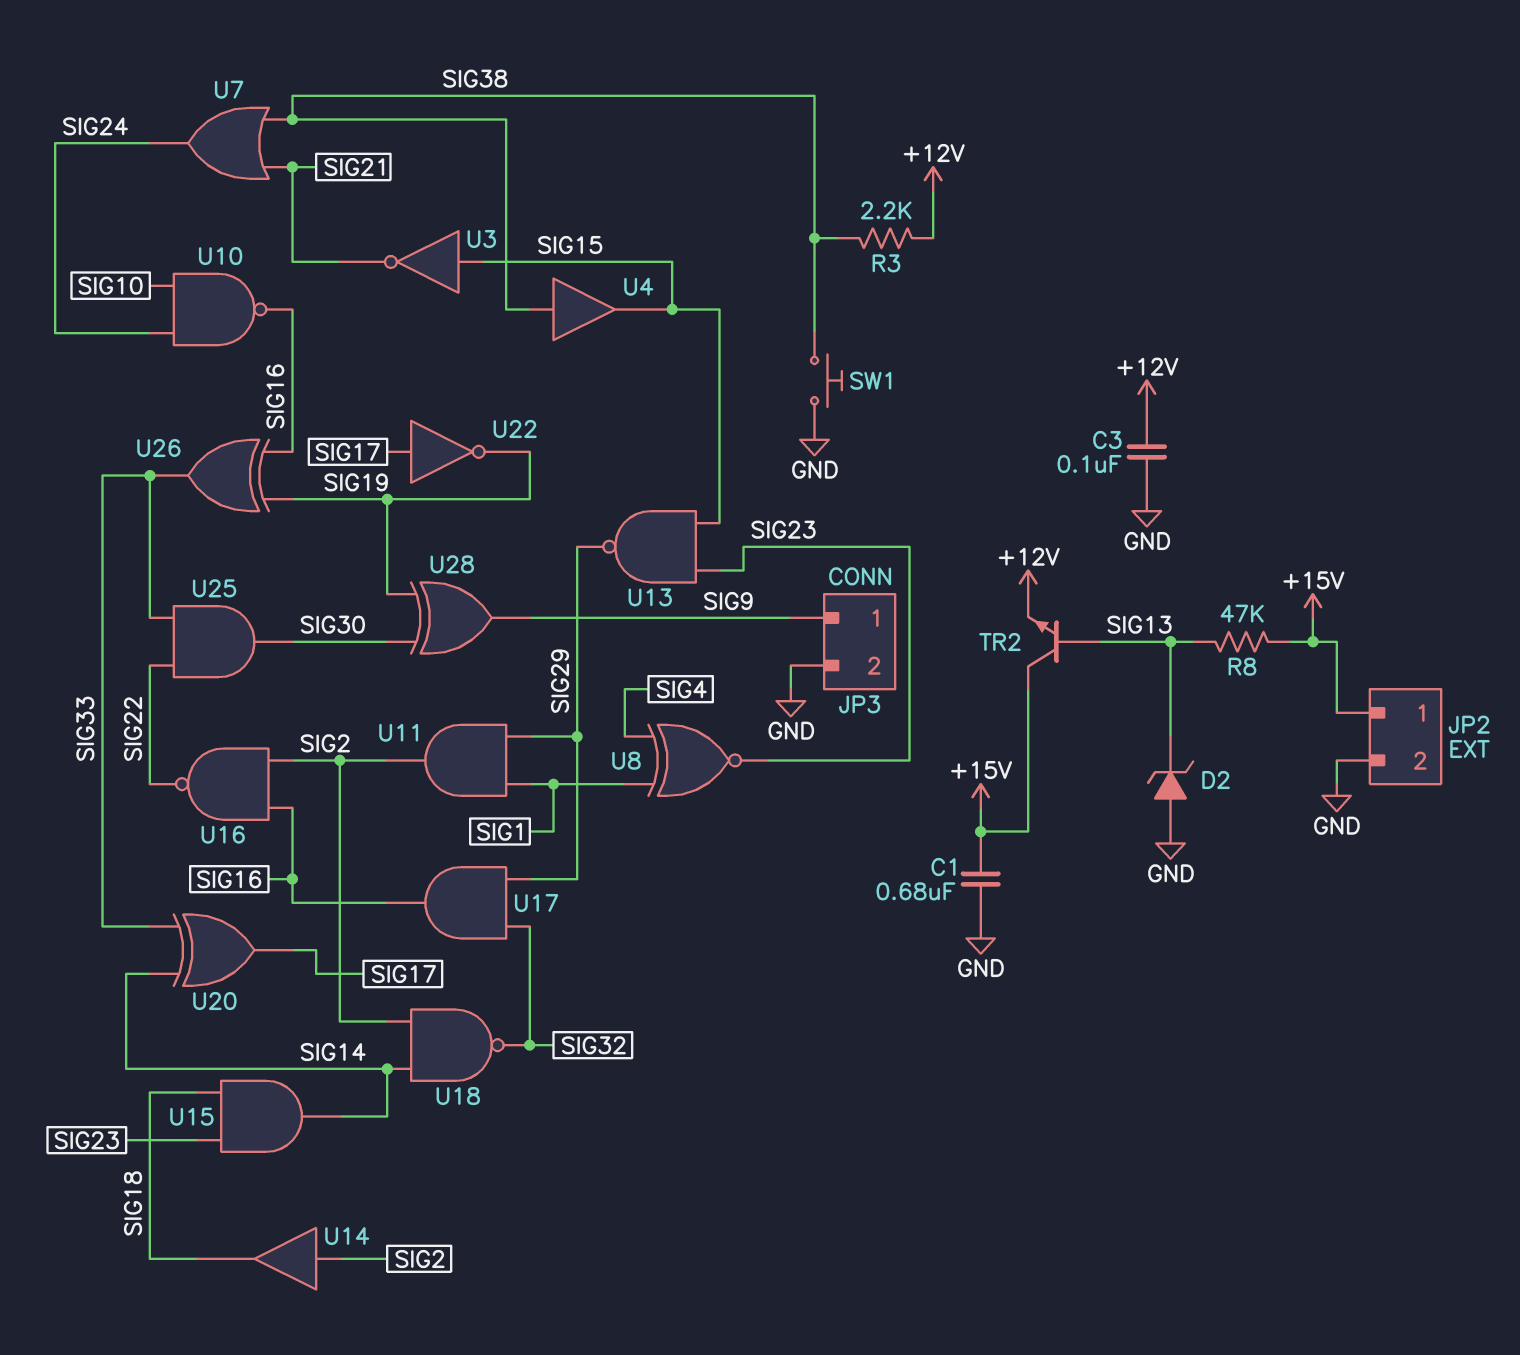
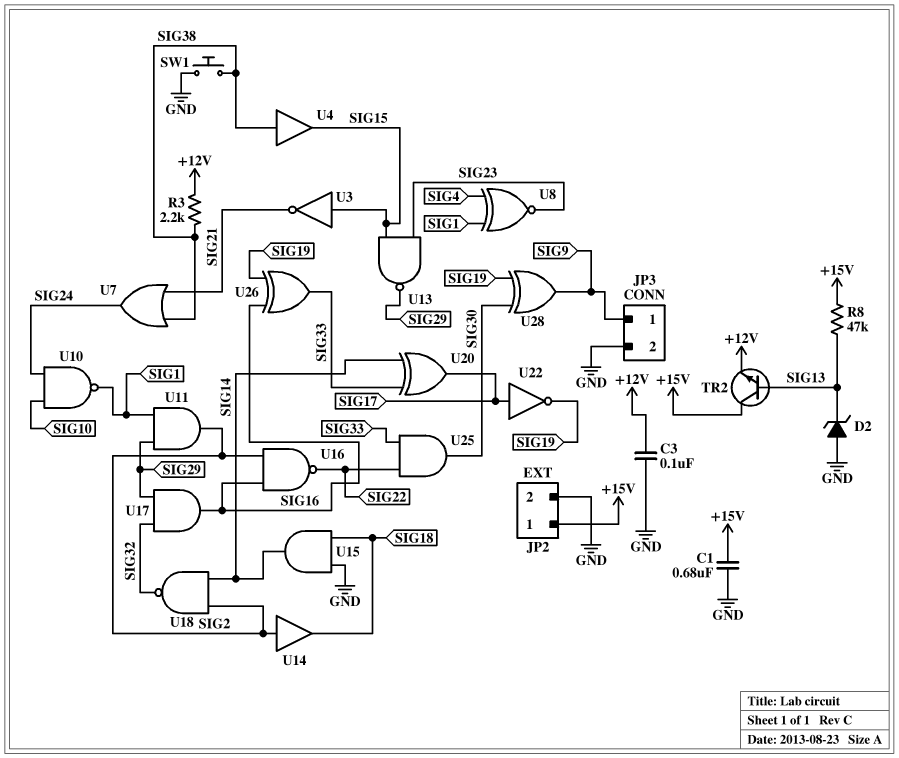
U10: NAND (in SIG10, in SIG24, out SIG16) -> NAND (in SIG10, in SIG24, out SIG1)
U15: AND (in SIG18, in SIG23, out SIG14) -> AND (in GND, in SIG18, out SIG14)

